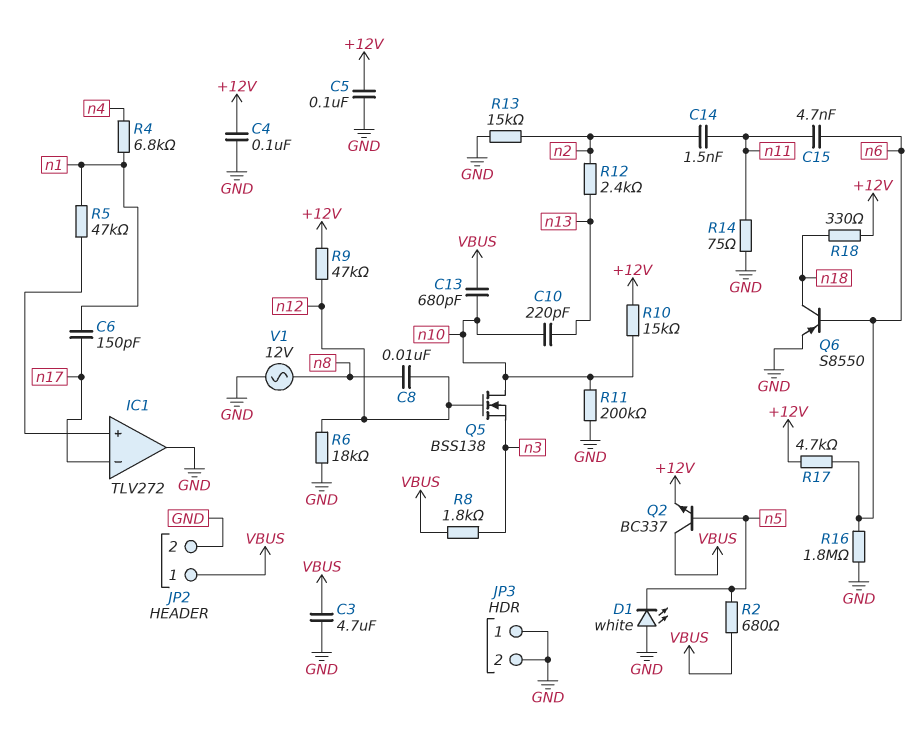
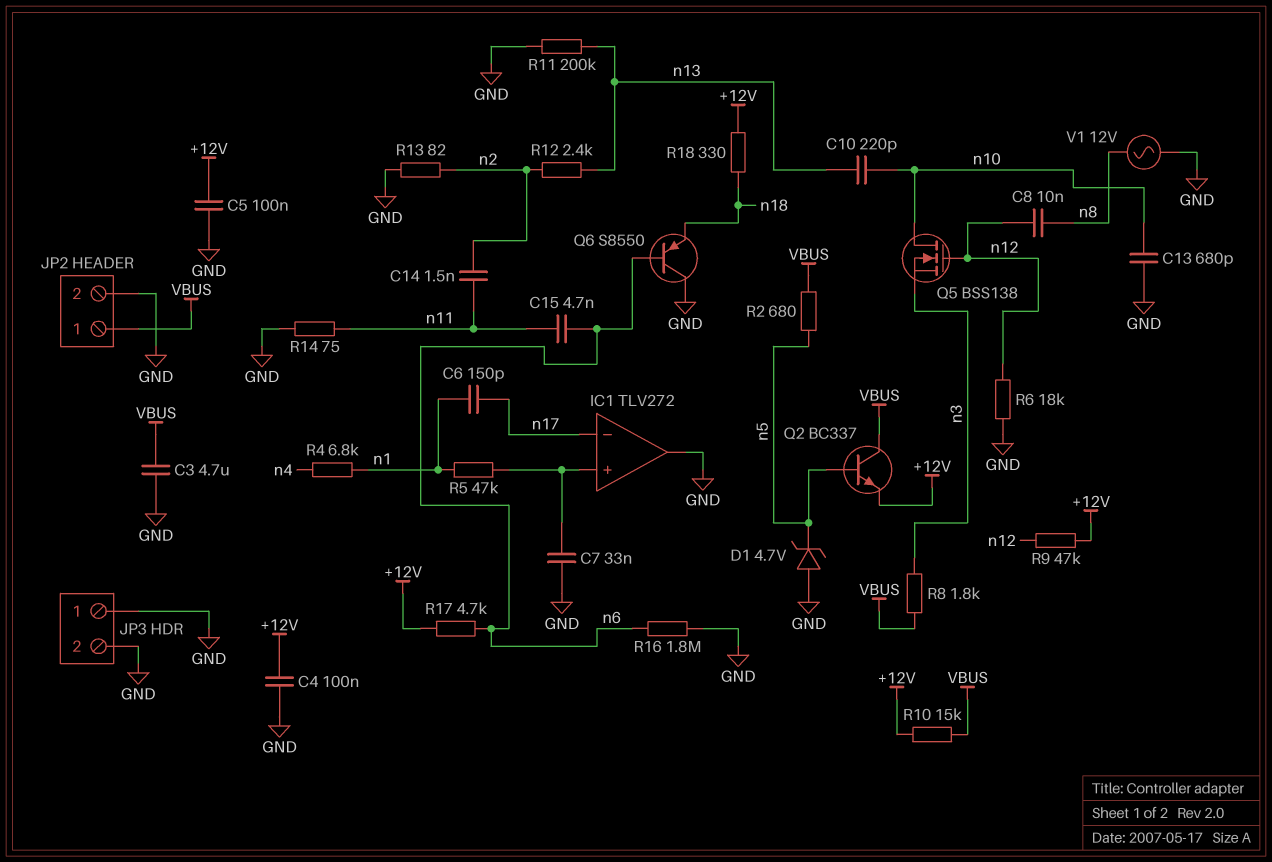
C7: none -> 33nF (GND, IC1/in+)
C13: 680pF (VBUS, n10) -> 680pF (GND, n10)
D1: LED white (A GND, K n5) -> zener 4.7V (A GND, K n5)
Q6: PNP S8550 (B n6, C n18, E GND) -> PNP S8550 (B n6, C GND, E n18)
R10: 15k (+12V, n10) -> 15k (+12V, VBUS)
R11: 200k (GND, n10) -> 200k (GND, n13)
R13: 15k (GND, n2) -> 82 (GND, n2)

